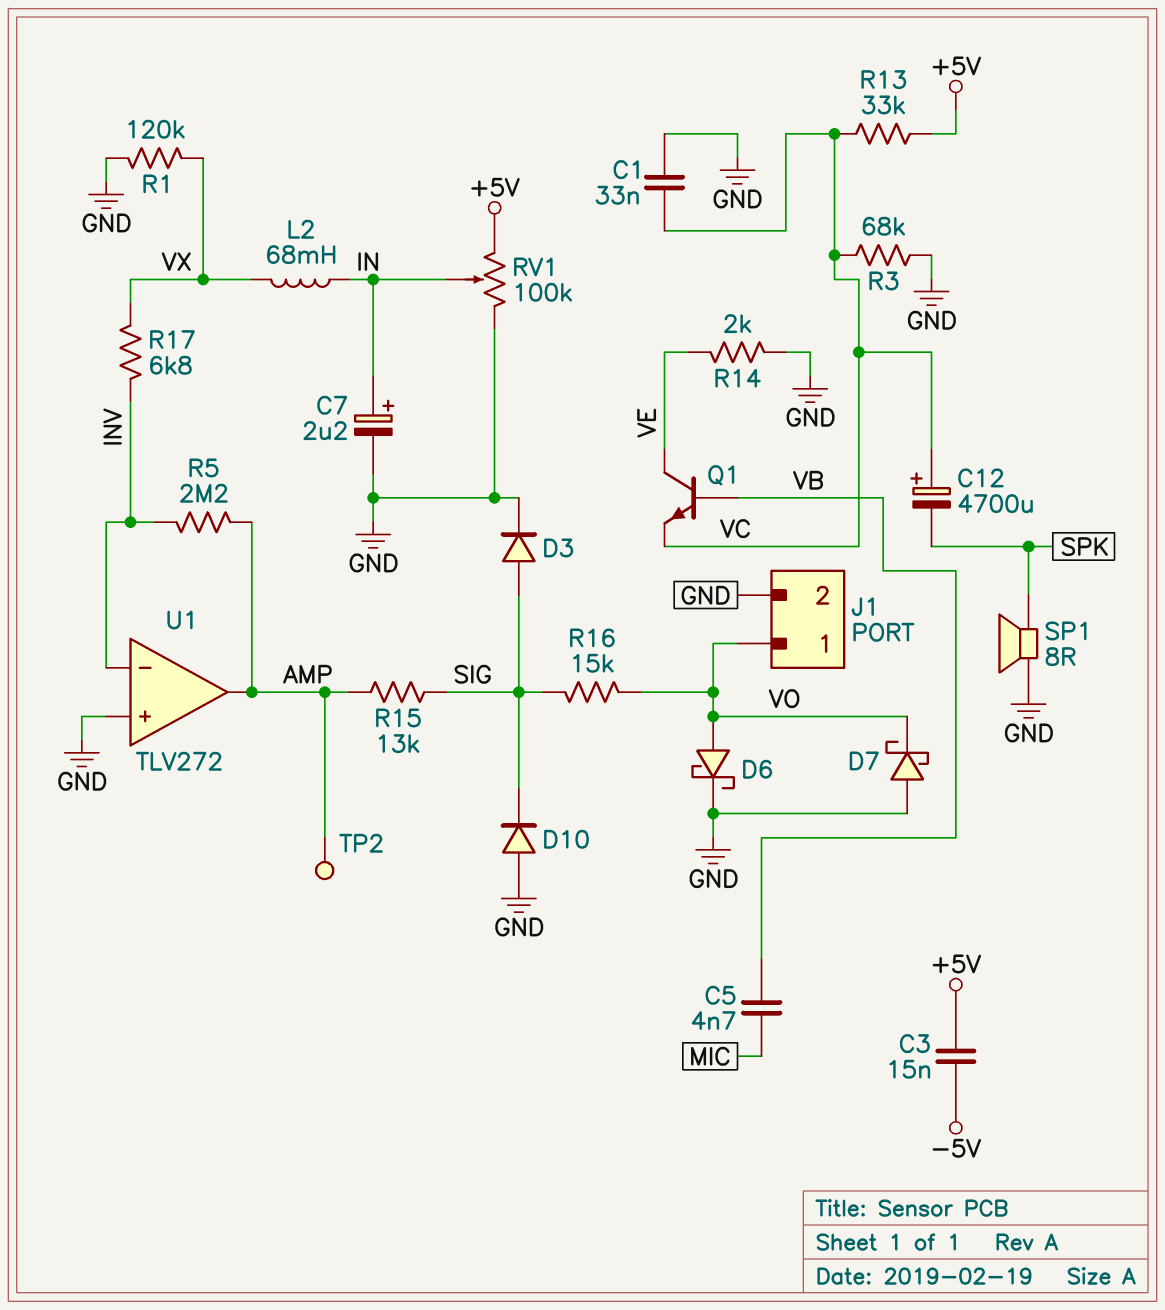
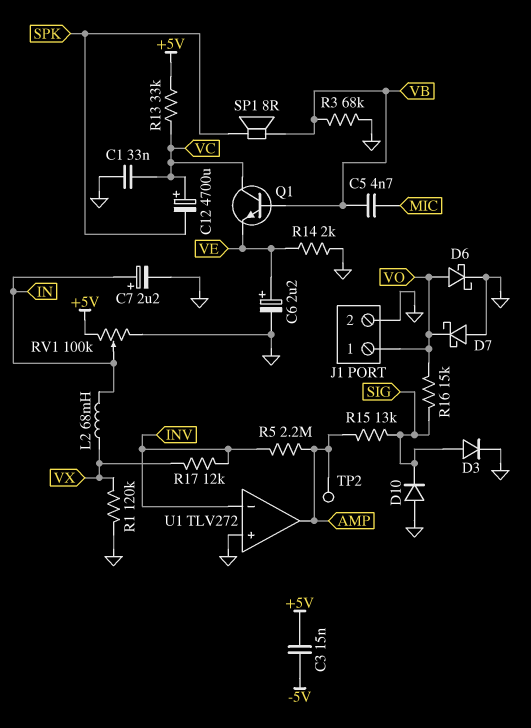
C6: none -> 2.2uF (plus VE, minus GND)
Q1: NPN (B VB, C VE, E VC) -> NPN (B VB, C VC, E VE)
R3: 68k (GND, VC) -> 68k (GND, VB)
R17: 6.8k (INV, VX) -> 12k (INV, VX)
SP1: speaker 8R (GND, SPK) -> speaker 8R (SPK, VB)

